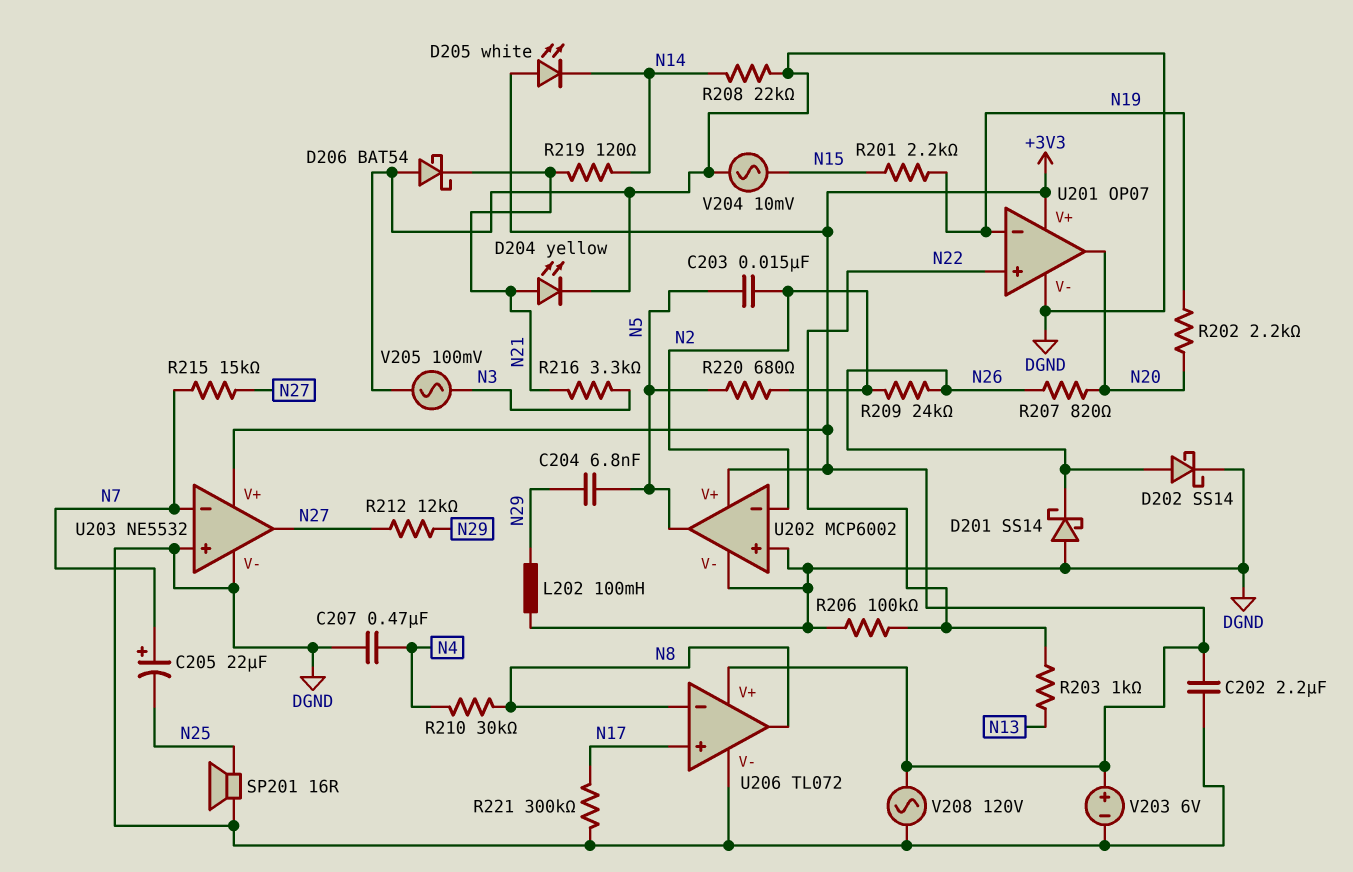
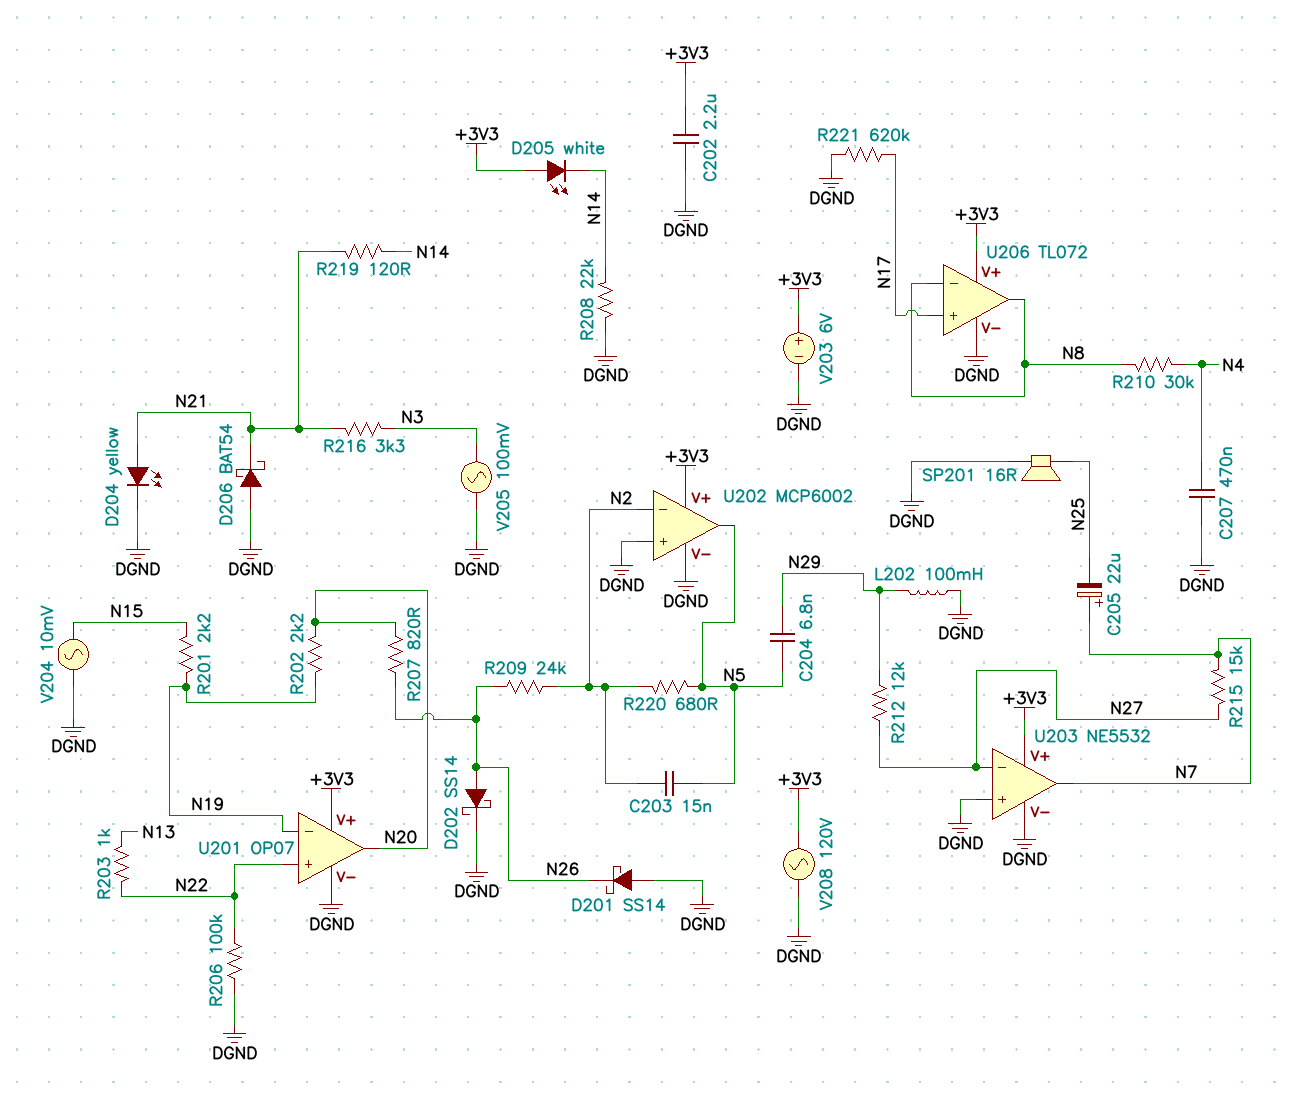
R221: 300k (DGND, N17) -> 620k (DGND, N17)
U203 pin in-: N7 -> N27
U203 pin out: N27 -> N7

